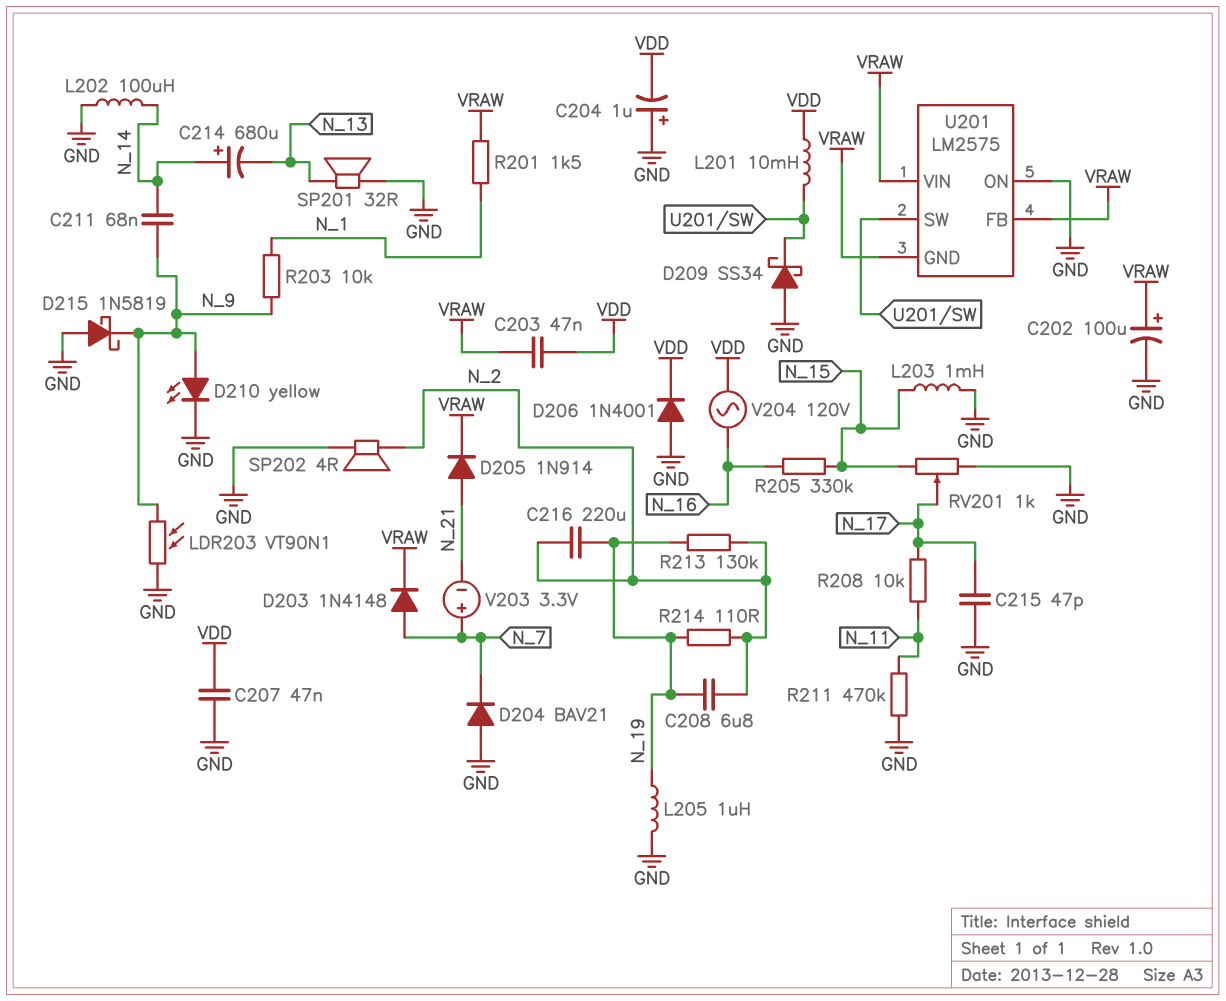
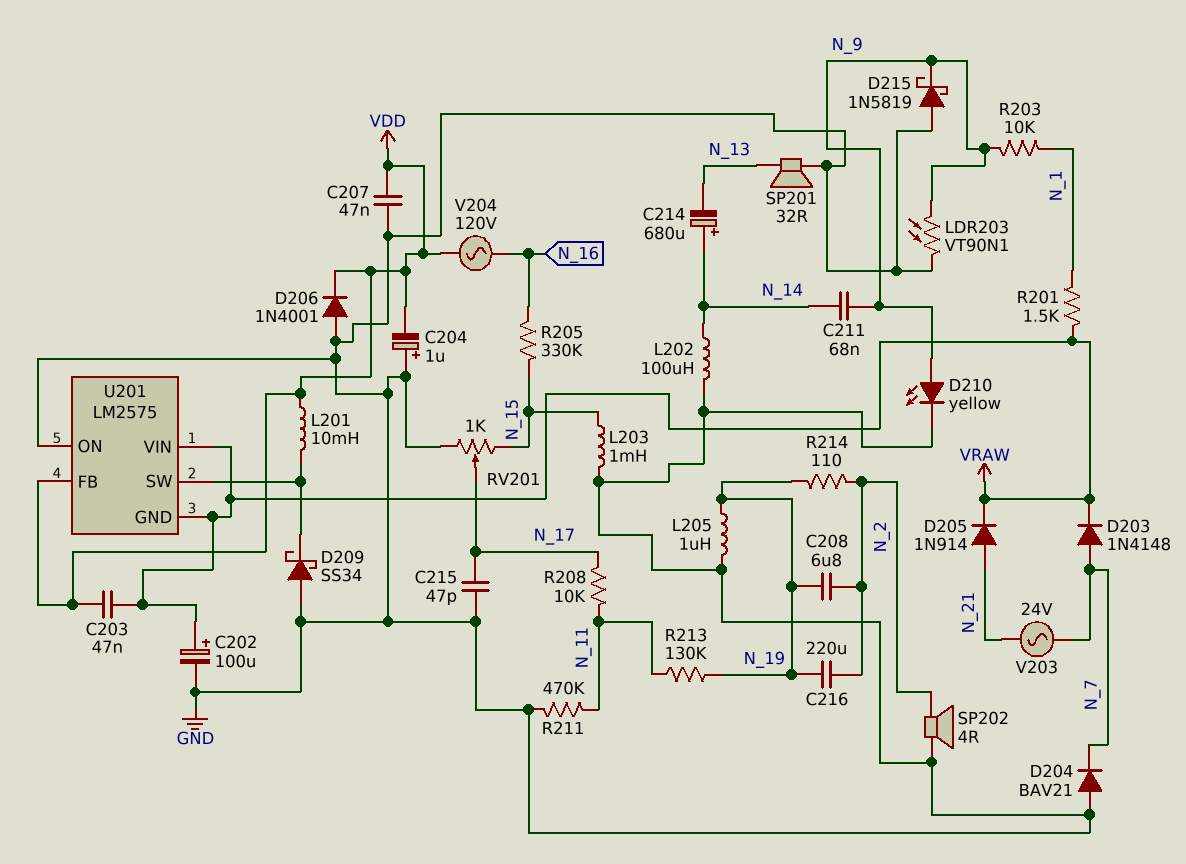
R213: 130k (N_2, N_19) -> 130k (N_11, N_19)
U201 pin FB: VRAW -> VDD
V203: 3.3V (plus N_7, minus N_21) -> AC 24V (N_7, N_21)

